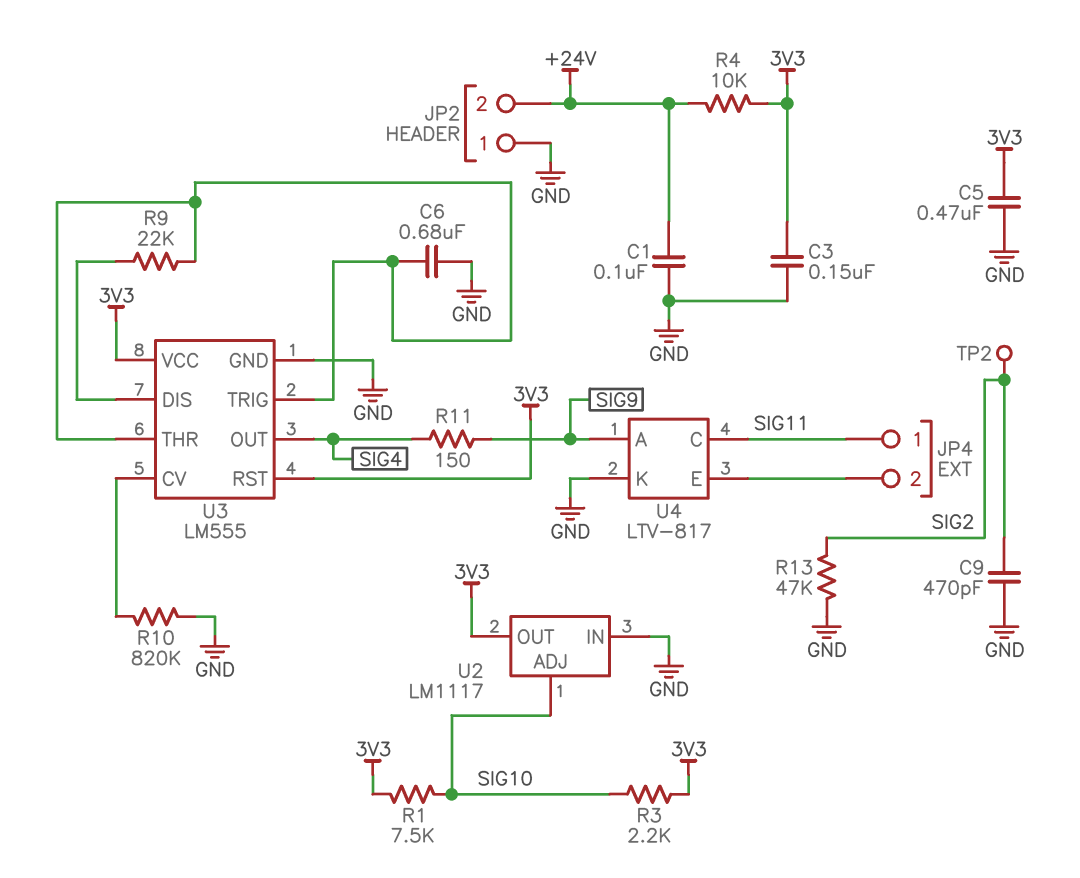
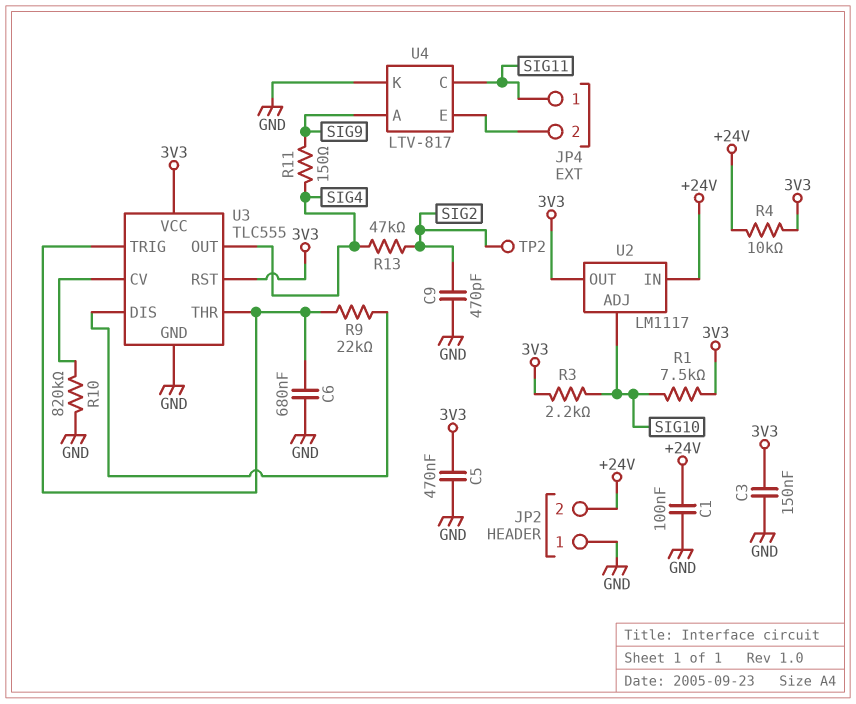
R13: 47k (GND, SIG2) -> 47k (SIG2, SIG4)
U2 pin IN: GND -> +24V
U3: LM555 -> TLC555

